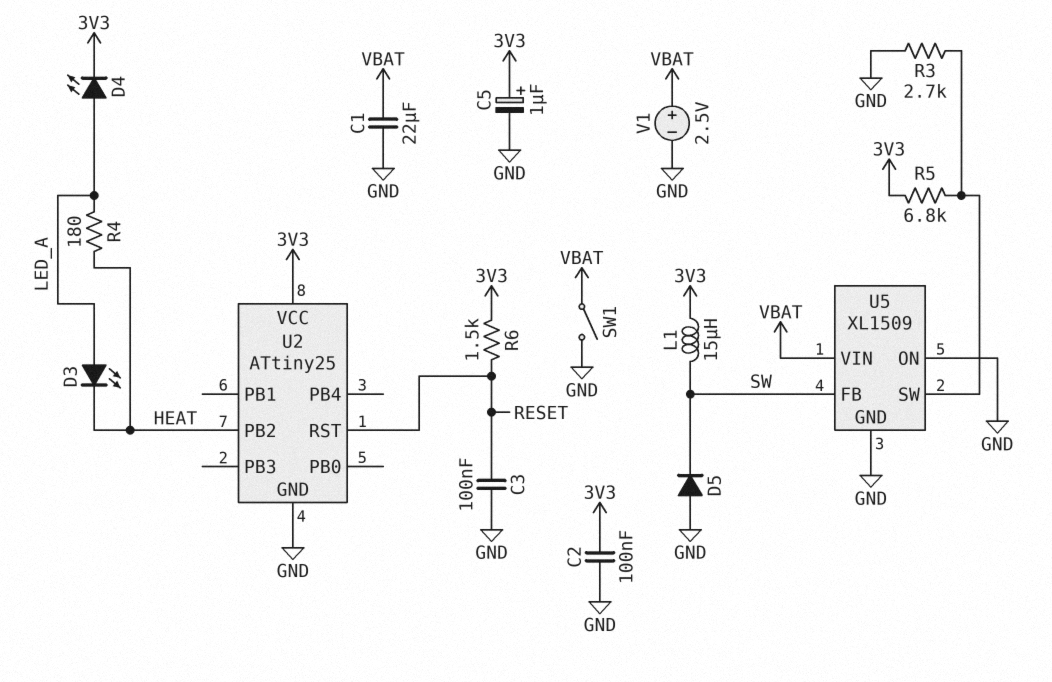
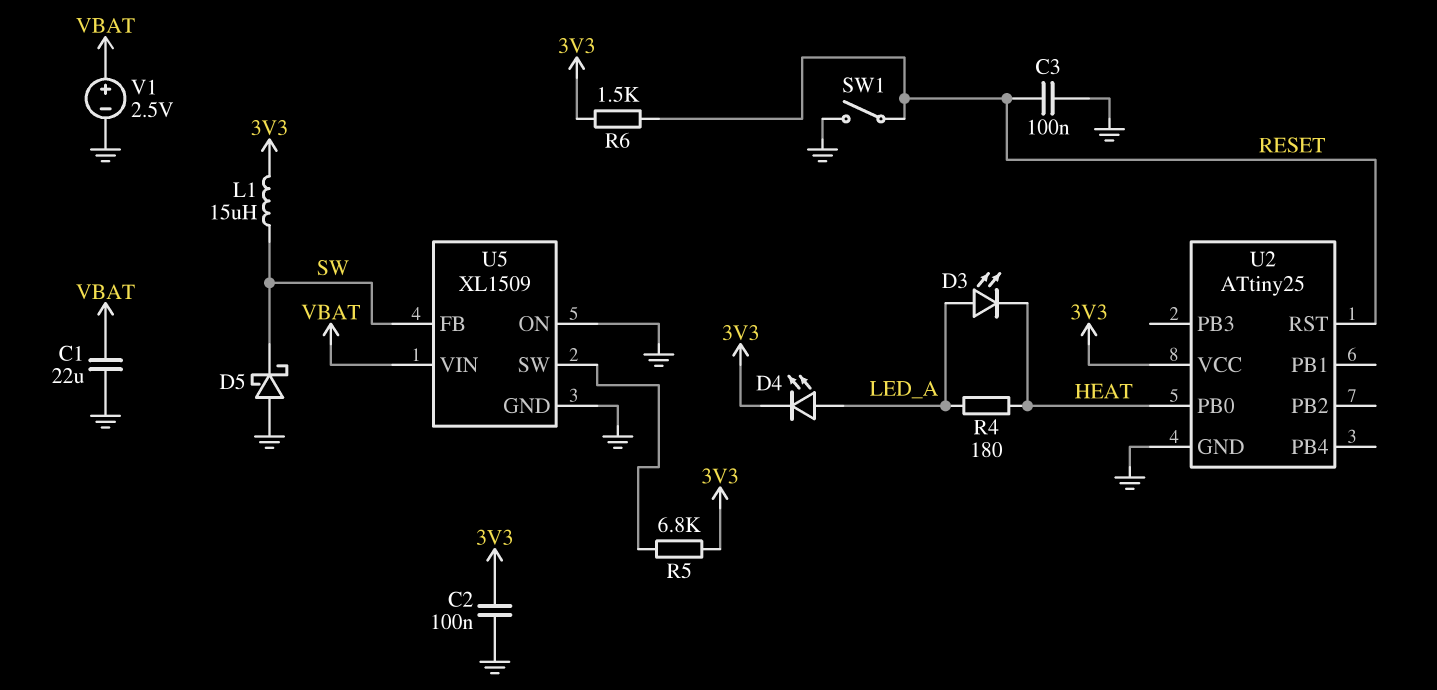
C5: 1uF (plus 3V3, minus GND) -> none
D5: diode (A GND, K SW) -> schottky (A GND, K SW)
R3: 2.7k (GND, U5/SW) -> none
SW1: switch (GND, VBAT) -> switch (GND, RESET)
U2 pin PB0: none -> HEAT
U2 pin PB2: HEAT -> none

